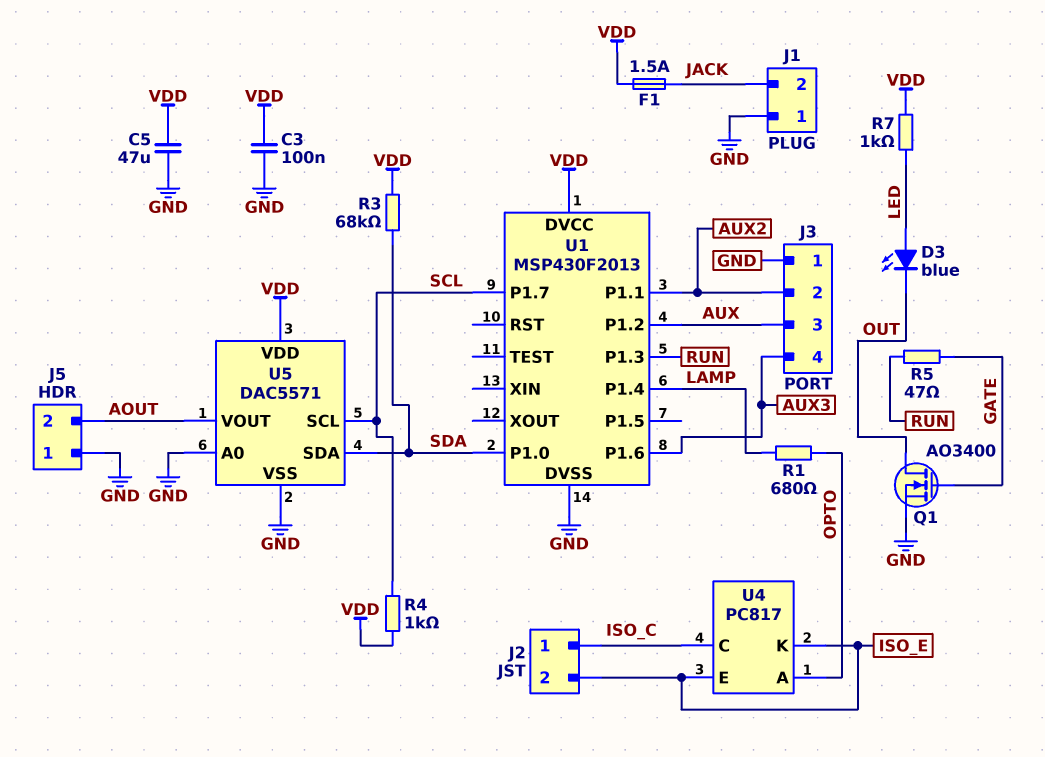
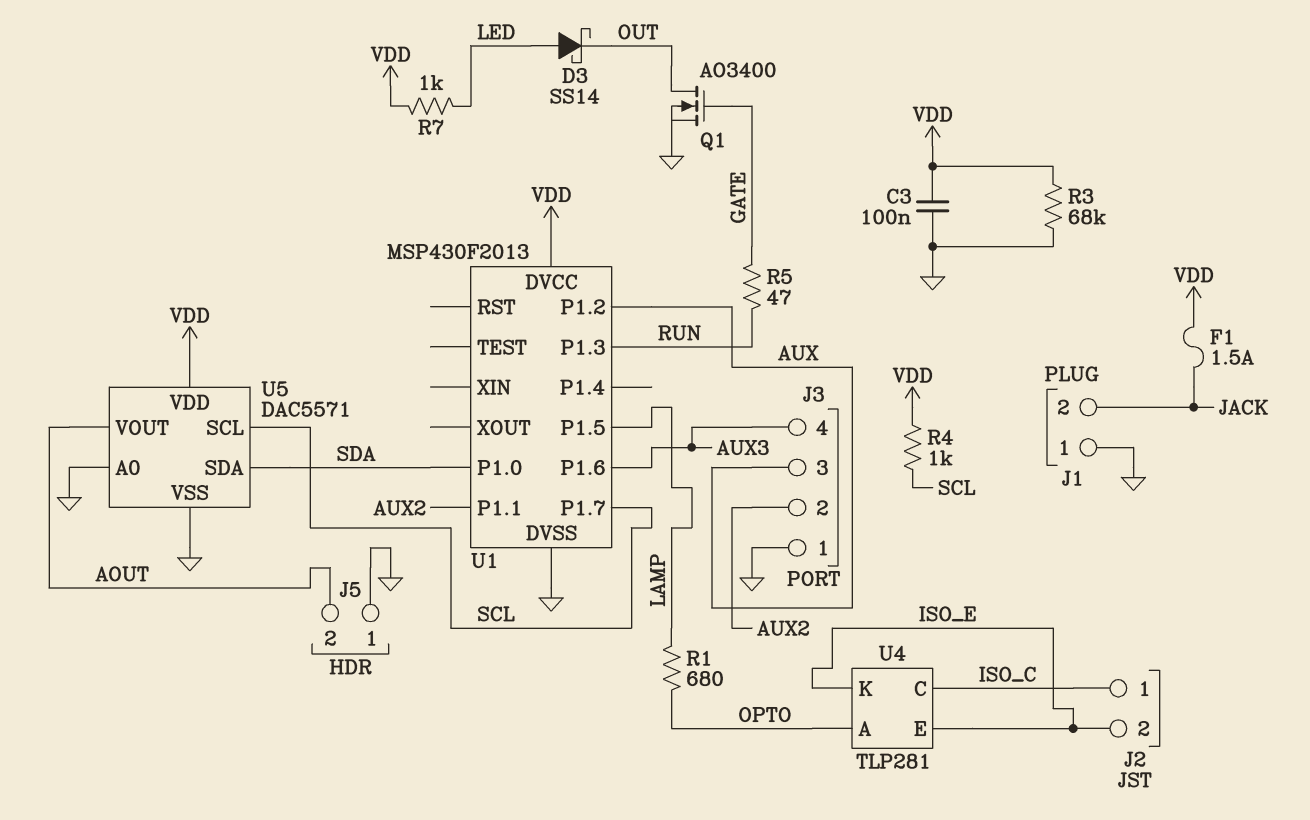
C5: 47uF (GND, VDD) -> none
D3: LED blue (A LED, K OUT) -> schottky SS14 (A LED, K OUT)
R3: 68k (SDA, VDD) -> 68k (GND, VDD)
U1 pin P1.4: LAMP -> none
U1 pin P1.5: none -> LAMP
U4: PC817 -> TLP281

